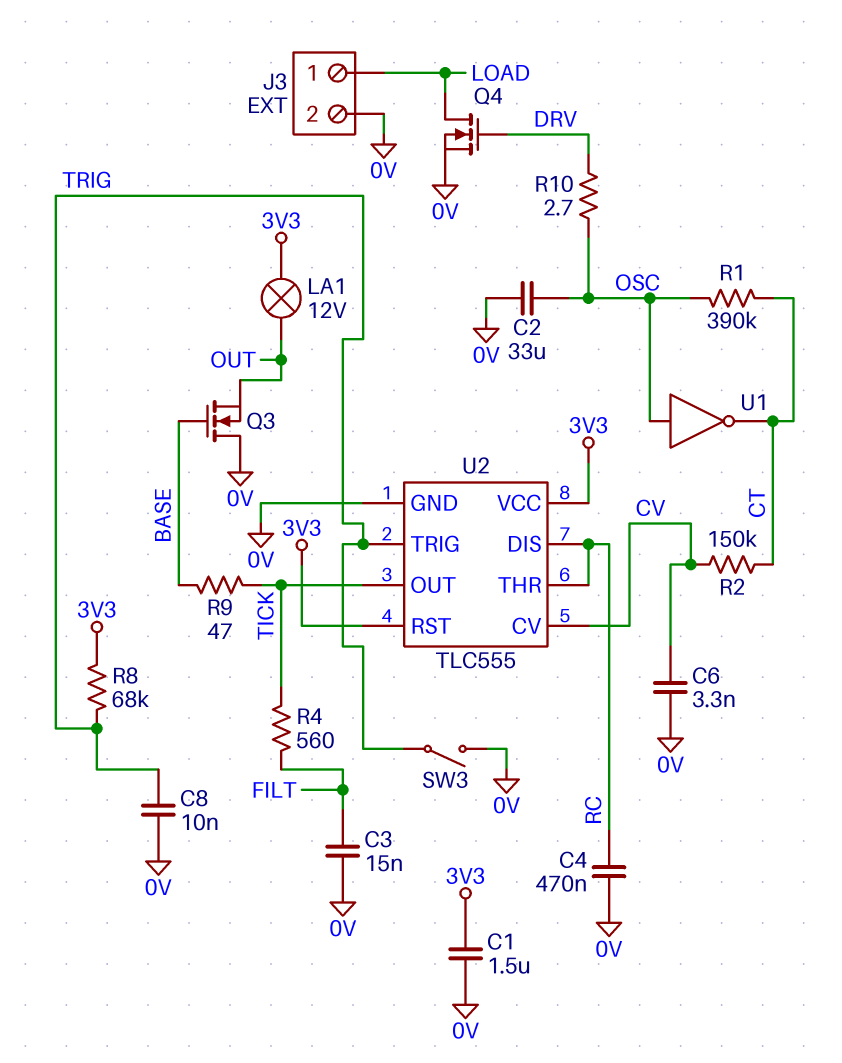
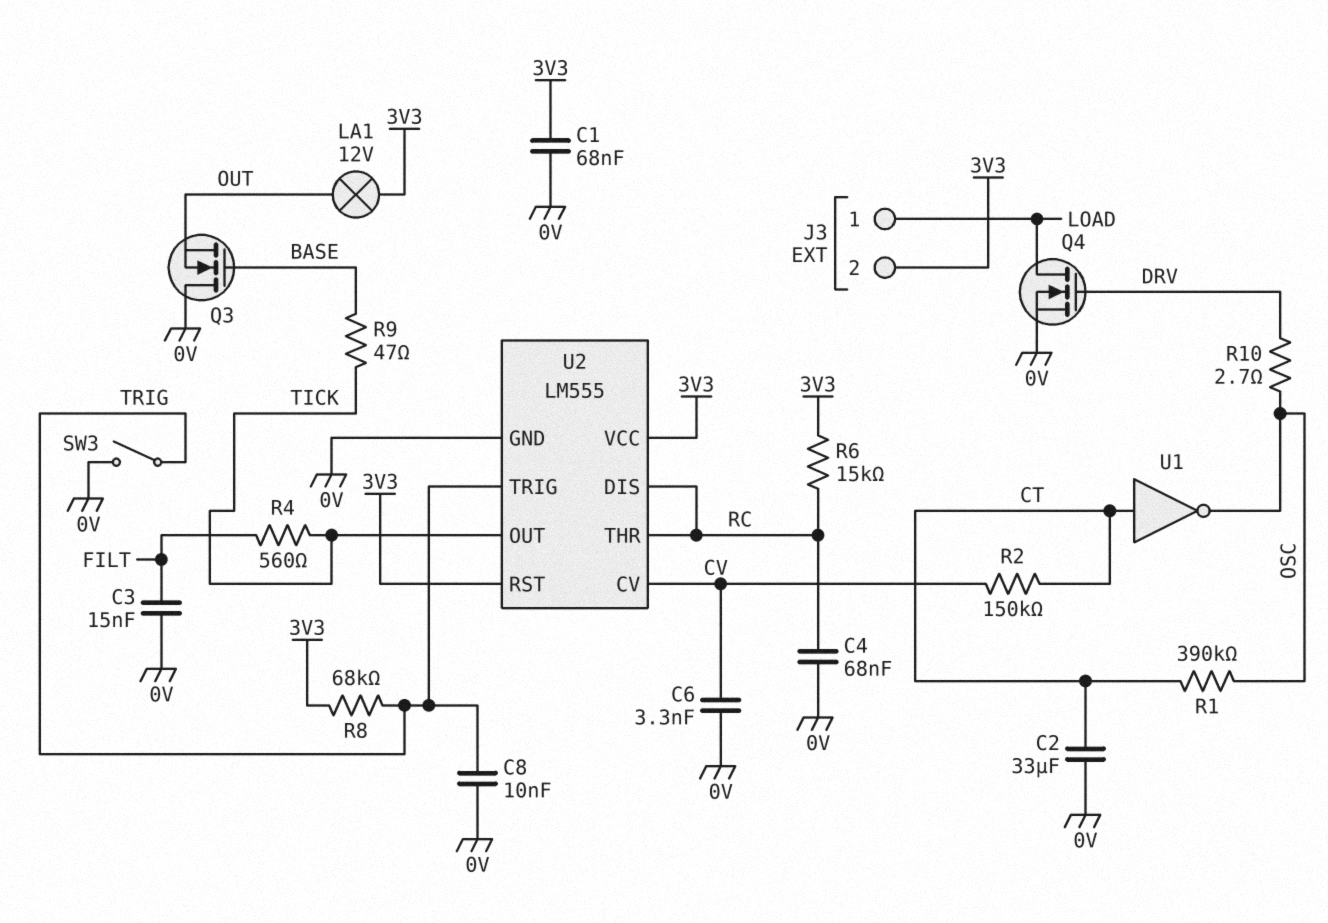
C1: 1.5uF (0V, 3V3) -> 68nF (0V, 3V3)
C2: 33uF (0V, OSC) -> 33uF (0V, CT)
C4: 470nF (0V, RC) -> 68nF (0V, RC)
J3 pin 2: 0V -> 3V3
R6: none -> 15k (3V3, RC)
U1: NOT (in OSC, out CT) -> NOT (in CT, out OSC)
U2: TLC555 -> LM555

